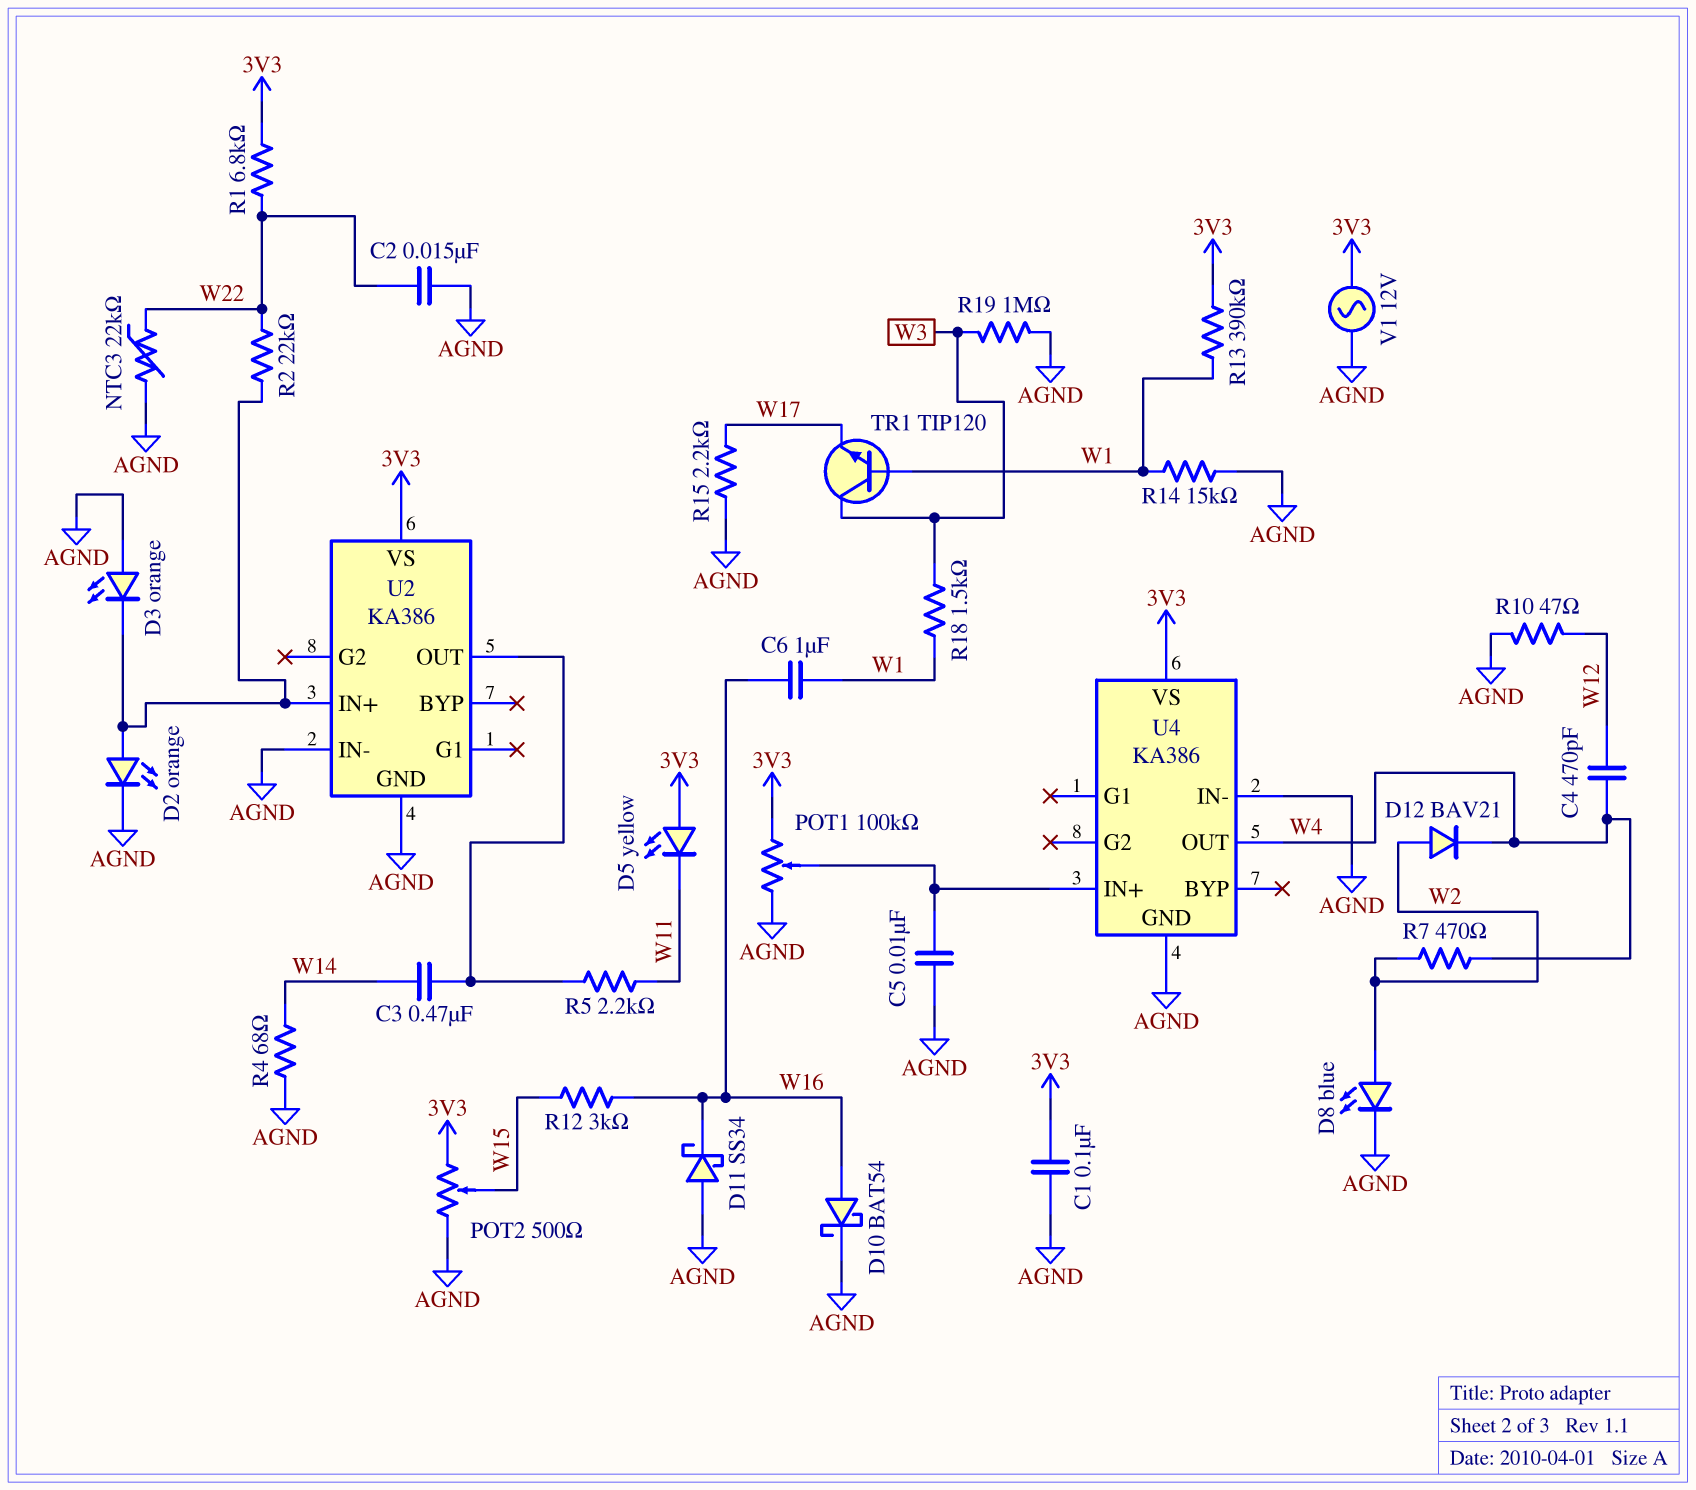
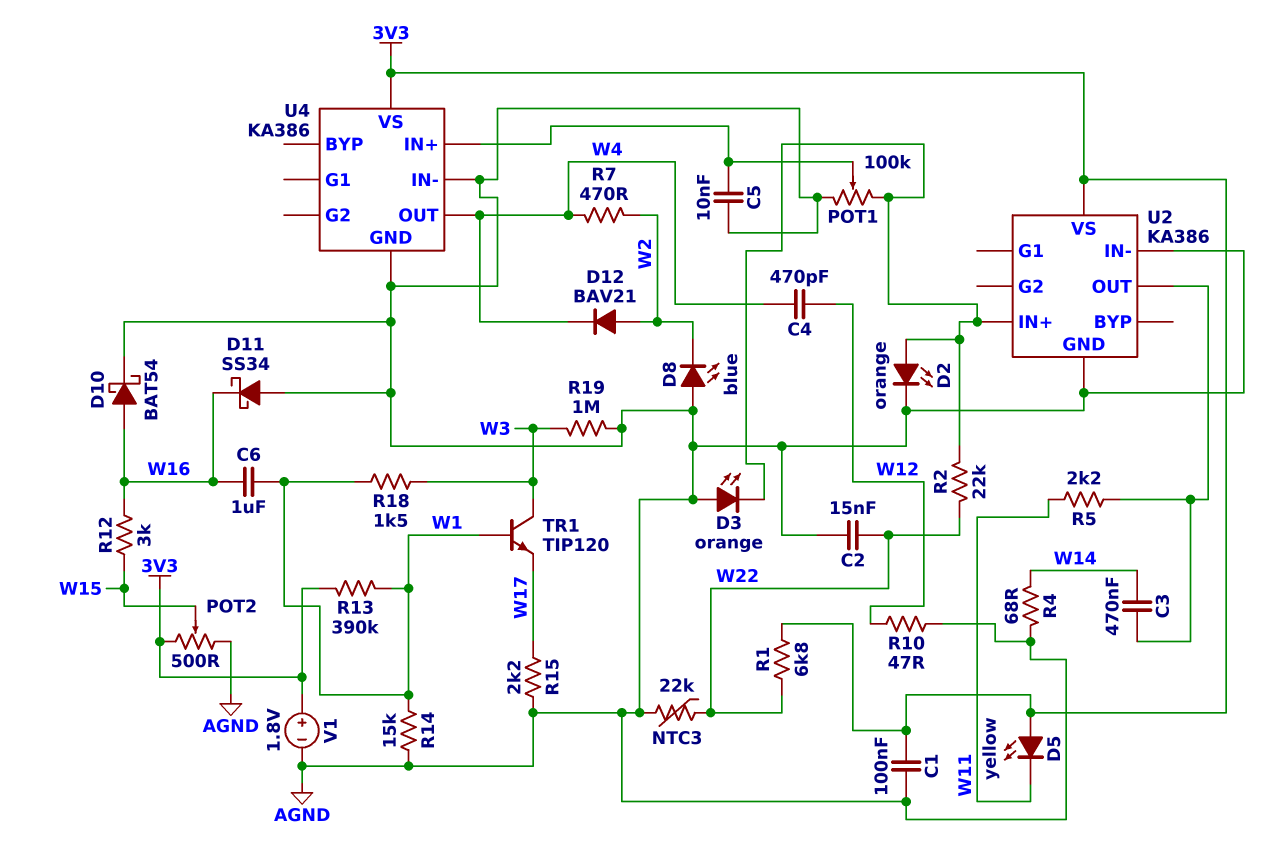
D8: LED blue (A W2, K AGND) -> LED blue (A AGND, K W2)
POT1: 100k (3V3, AGND, wiper U4/IN+) -> 100k (AGND, U2/IN+, wiper U4/IN+)
V1: AC 12V (3V3, AGND) -> 1.8V (plus 3V3, minus AGND)

